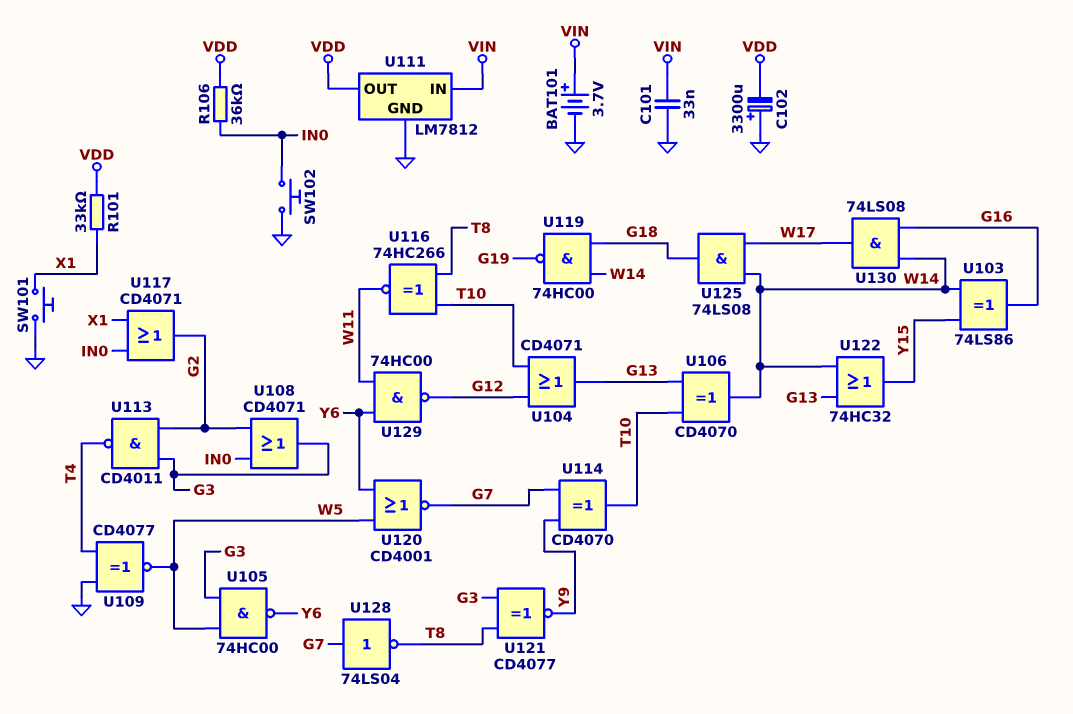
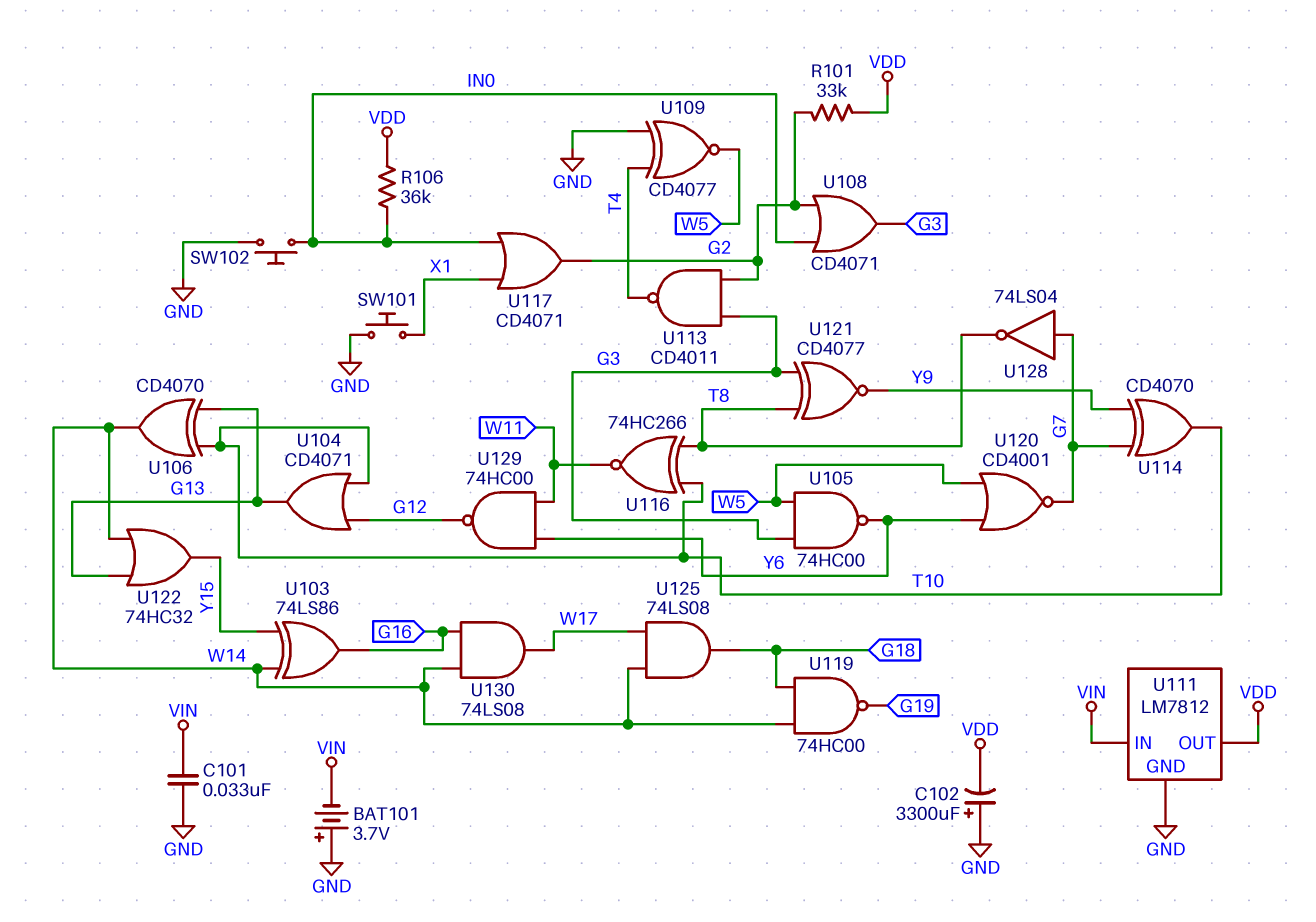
BAT101: 3.7V (plus VIN, minus GND) -> 3.7V (plus GND, minus VIN)
R101: 33k (VDD, X1) -> 33k (G2, VDD)

